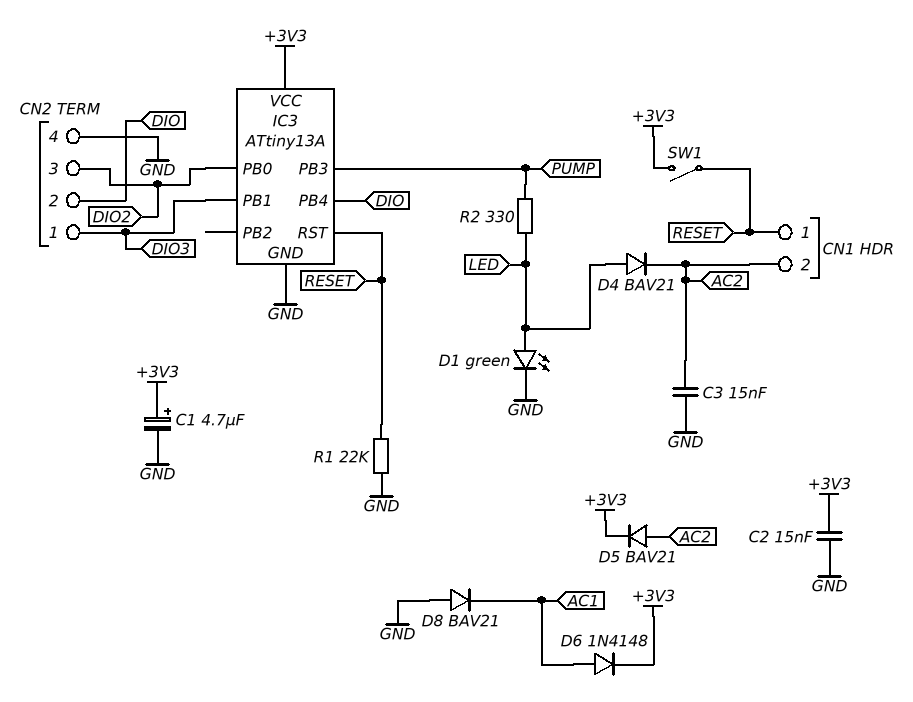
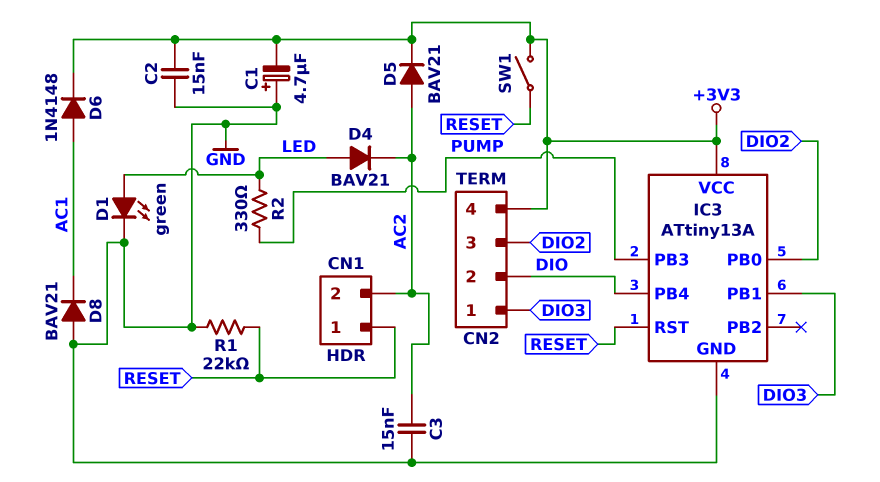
C1: 4.7uF (plus +3V3, minus GND) -> 4.7uF (plus GND, minus +3V3)
CN2 pin 4: GND -> +3V3

